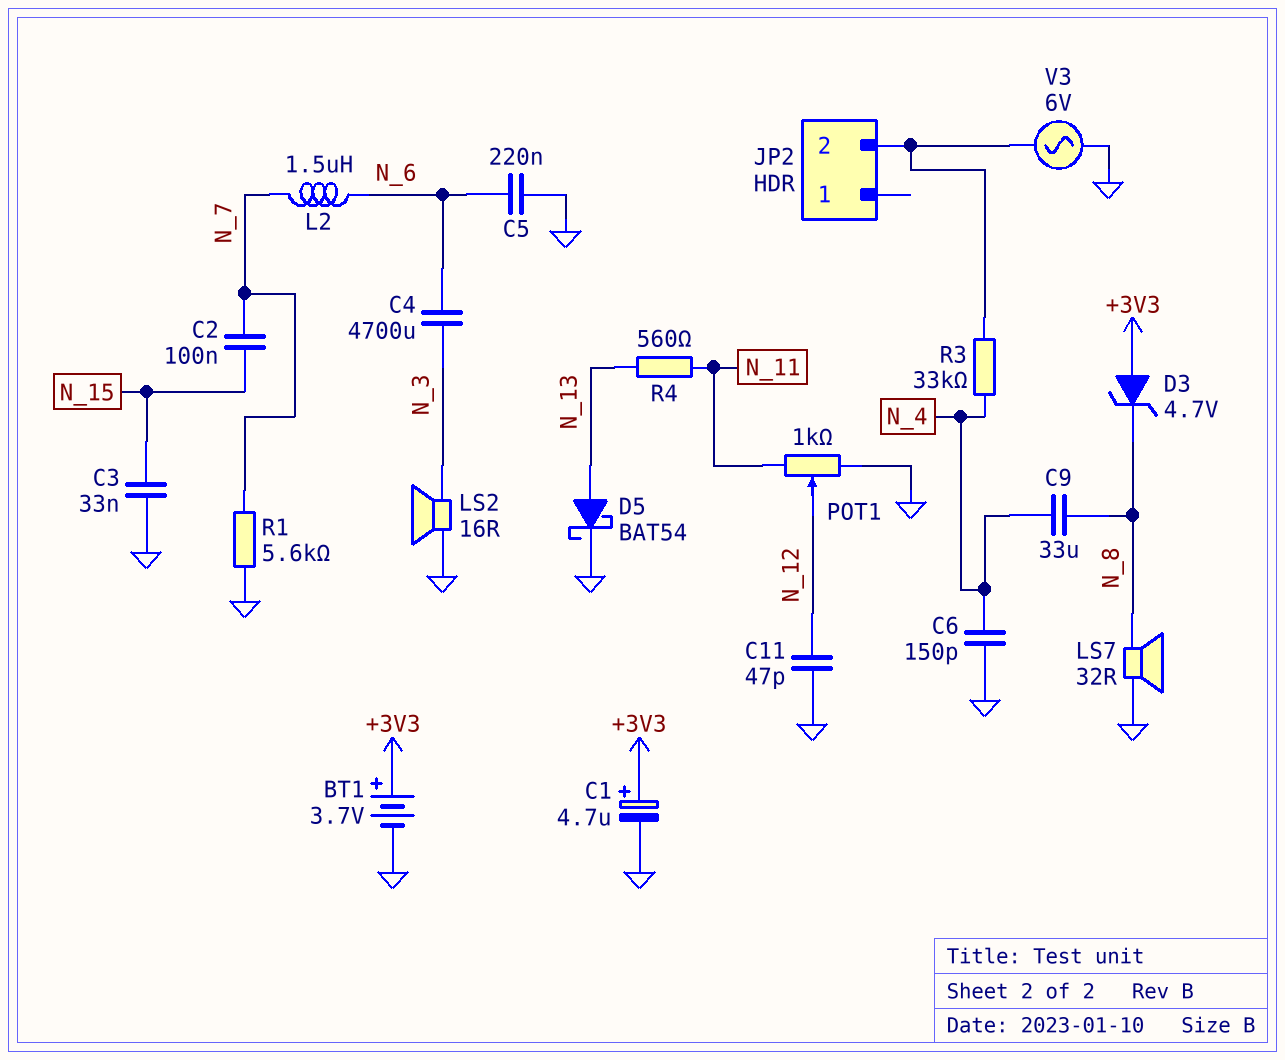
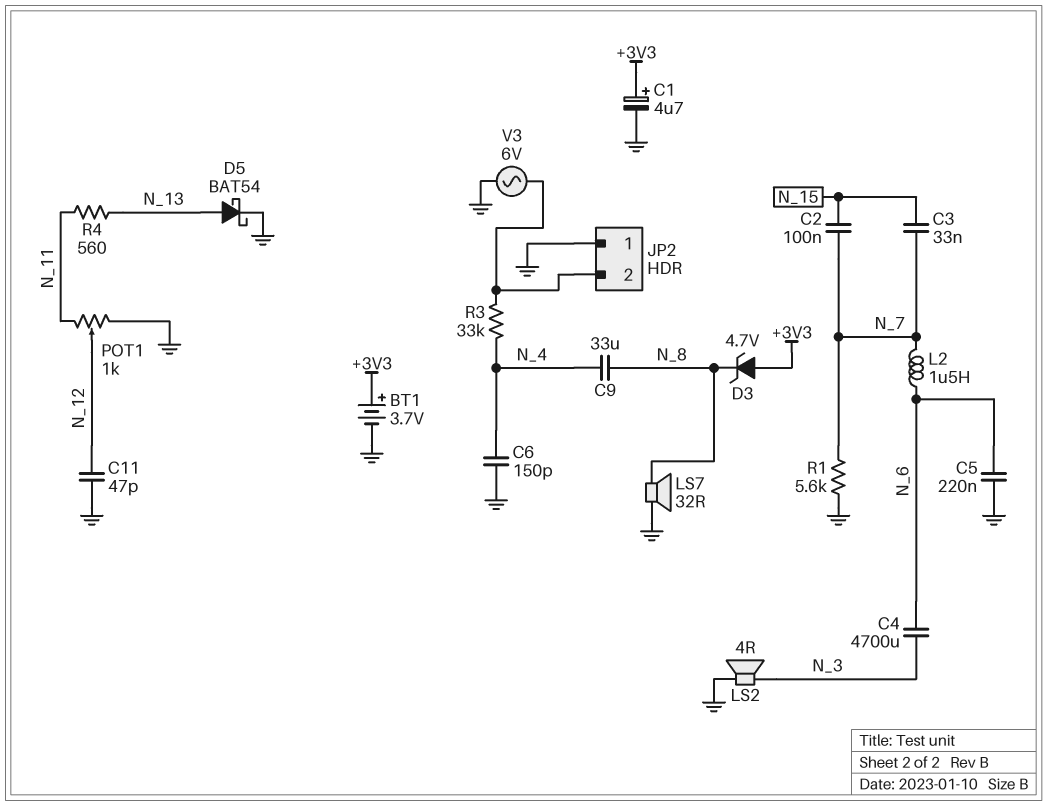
C3: 33nF (GND, N_15) -> 33nF (N_7, N_15)
JP2 pin 1: none -> GND
LS2: speaker 16R (GND, N_3) -> speaker 4R (GND, N_3)

